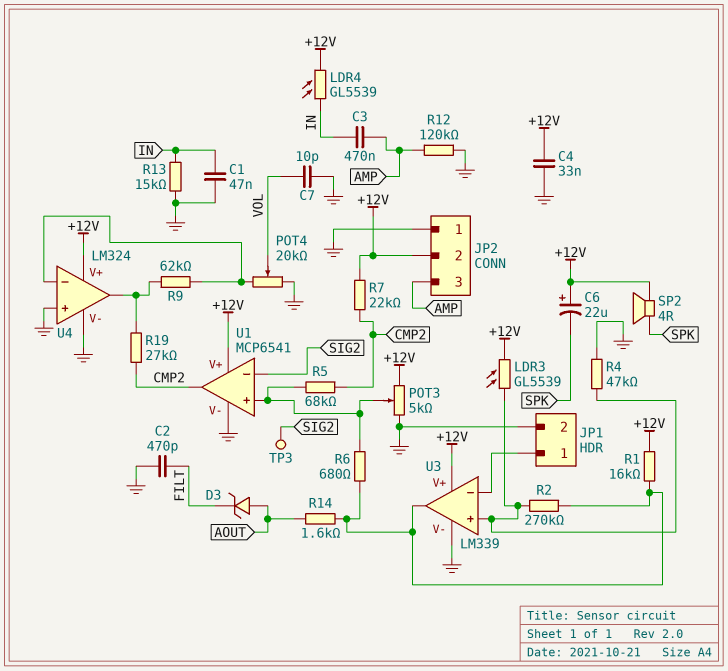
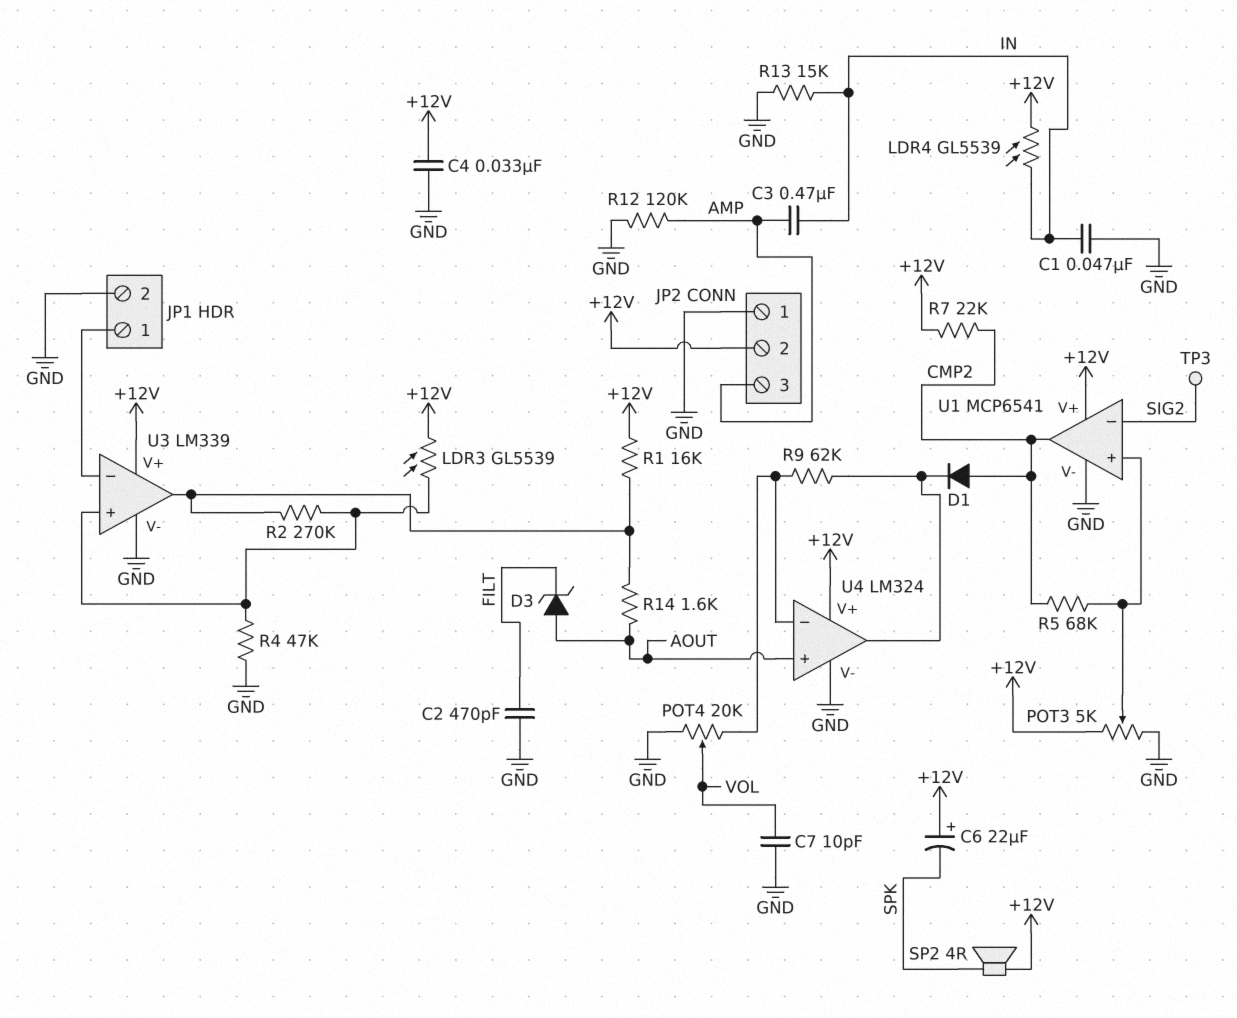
D1: none -> diode (A CMP2, K U4/out)
R6: 680 (U1/in+, U3/out) -> none
R19: 27k (CMP2, U4/out) -> none
U4 pin in+: GND -> AOUT

